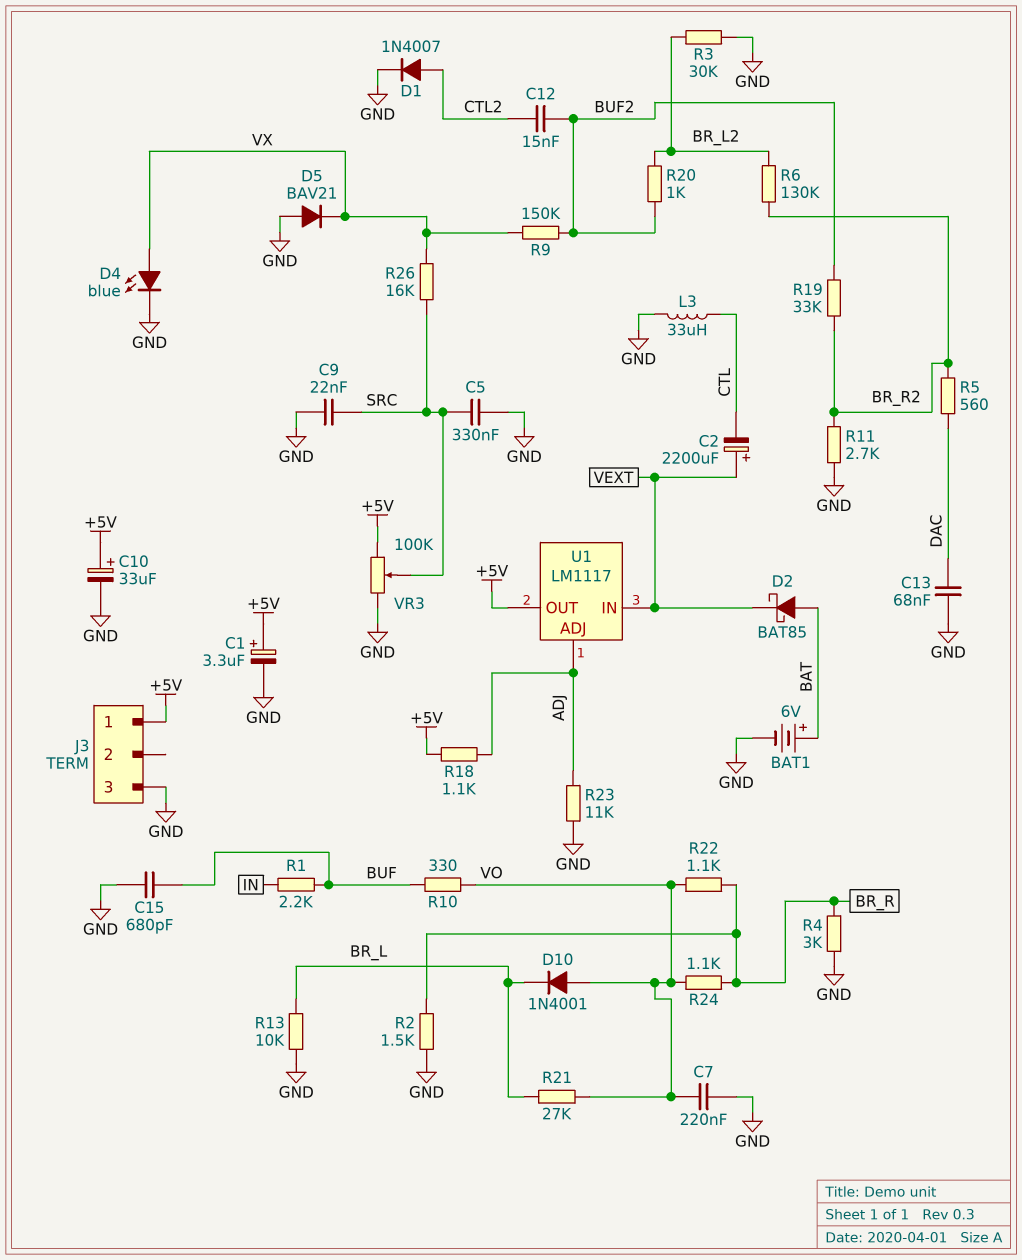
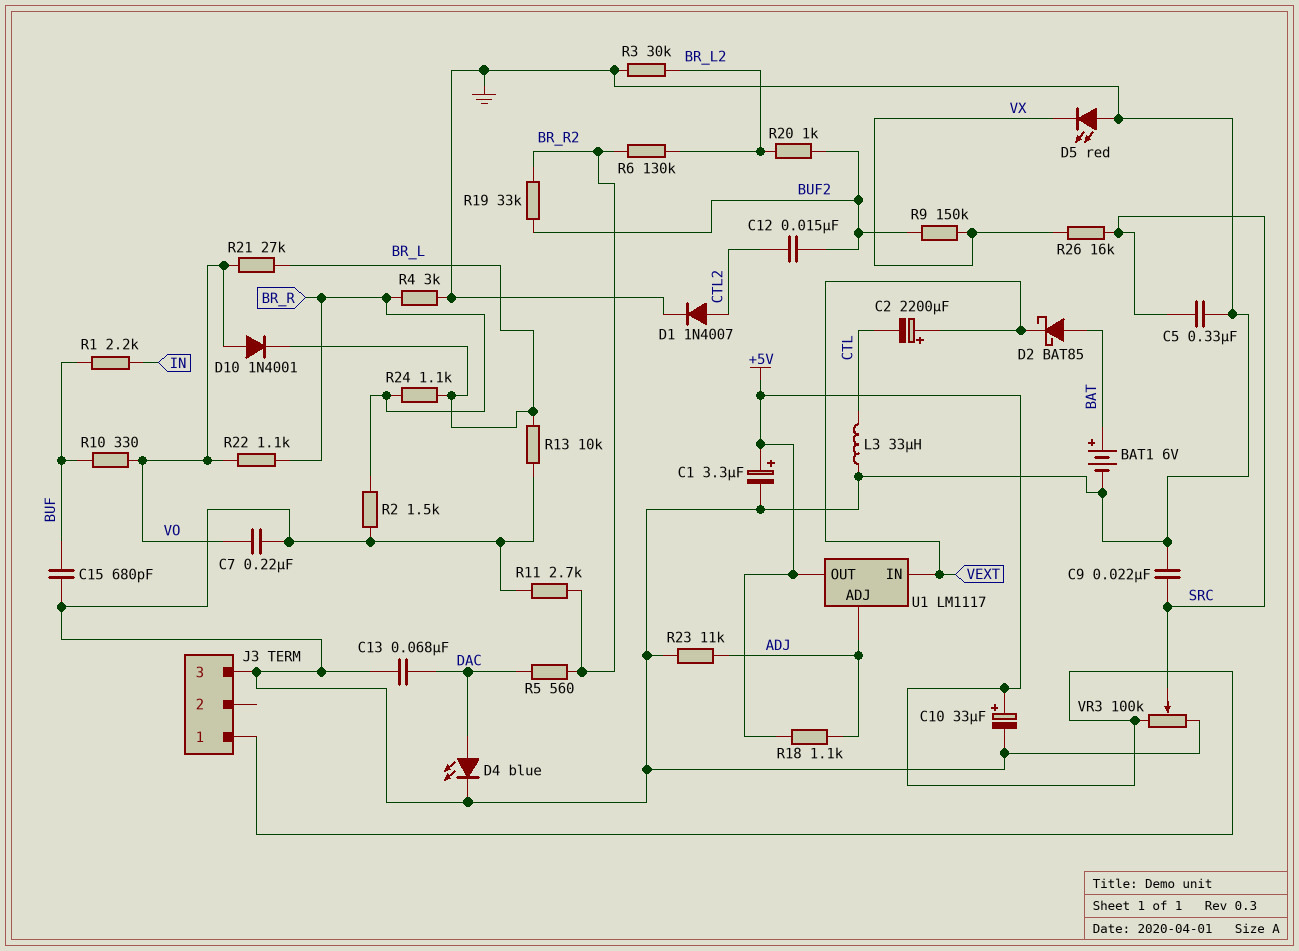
D4: LED blue (A VX, K GND) -> LED blue (A DAC, K GND)
D5: diode BAV21 (A GND, K VX) -> LED red (A GND, K VX)
R24: 1.1k (BR_R, VO) -> 1.1k (BR_L, BR_R)

